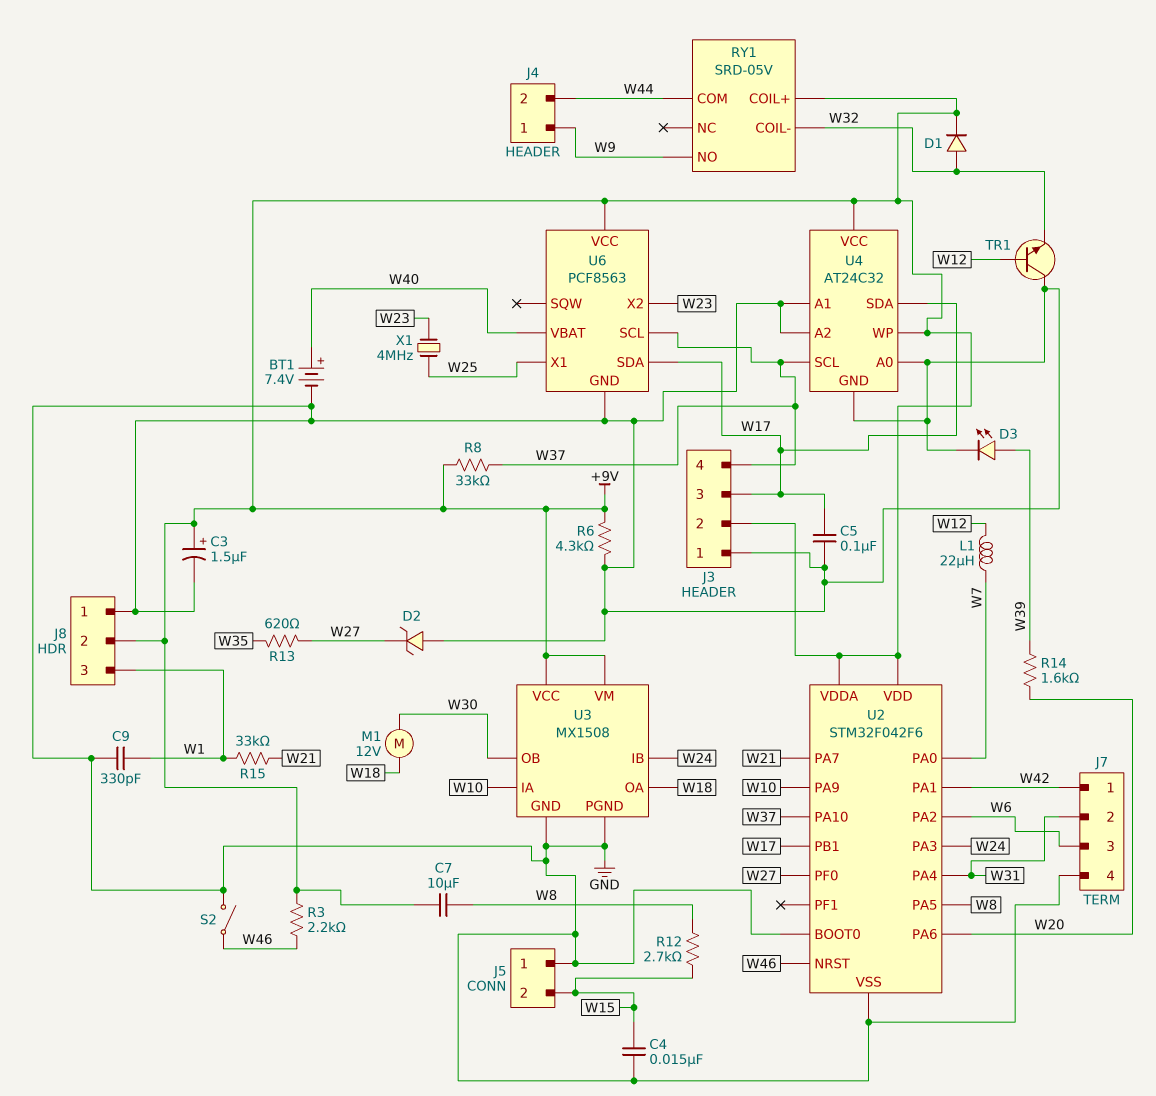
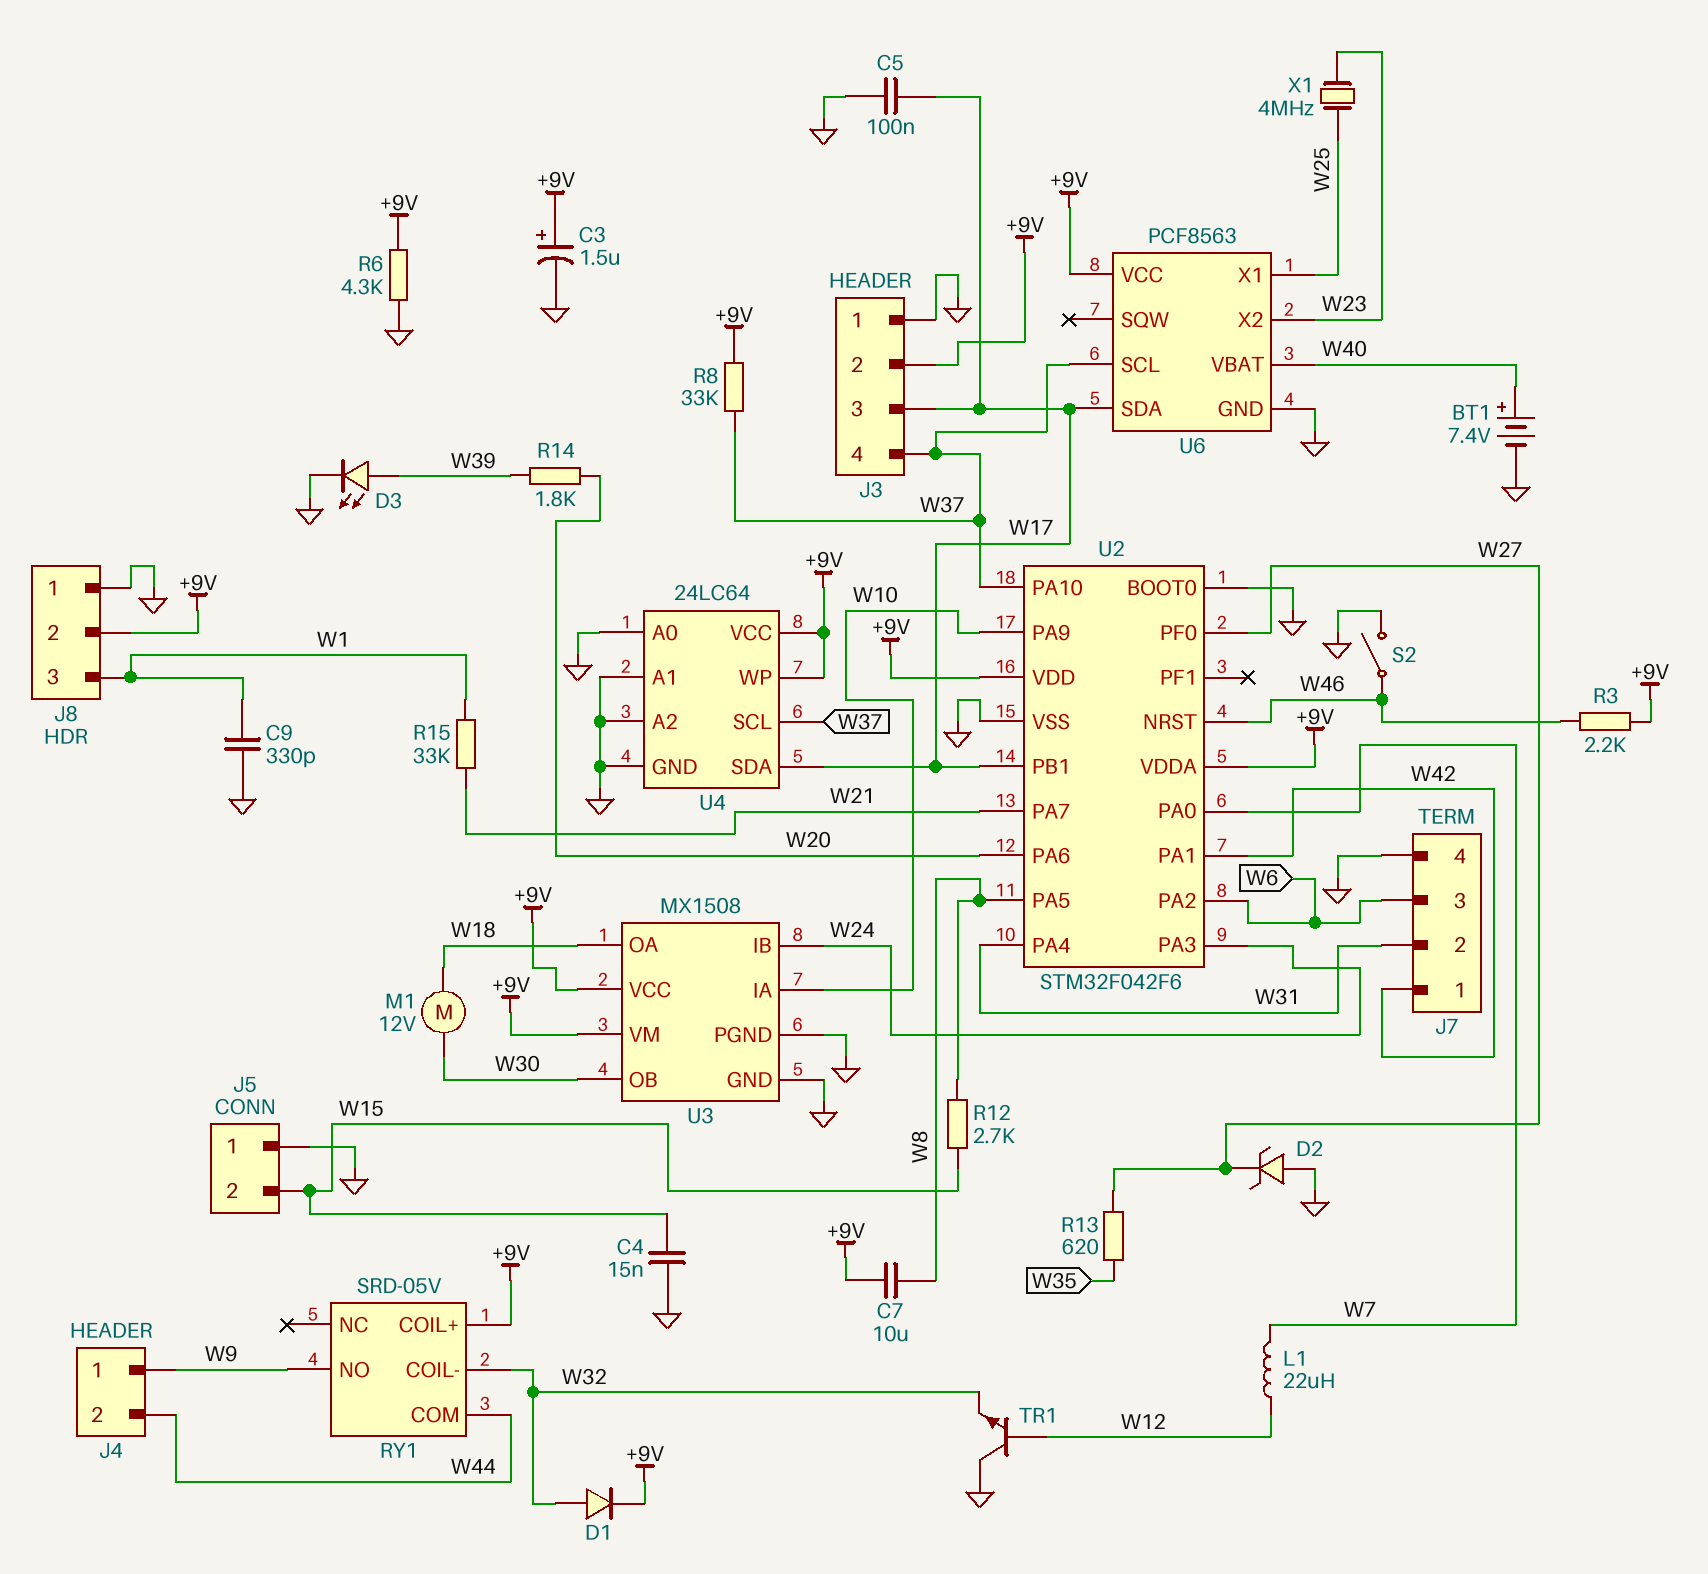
R14: 1.6k (W20, W39) -> 1.8k (W20, W39)
U4: AT24C32 -> 24LC64

